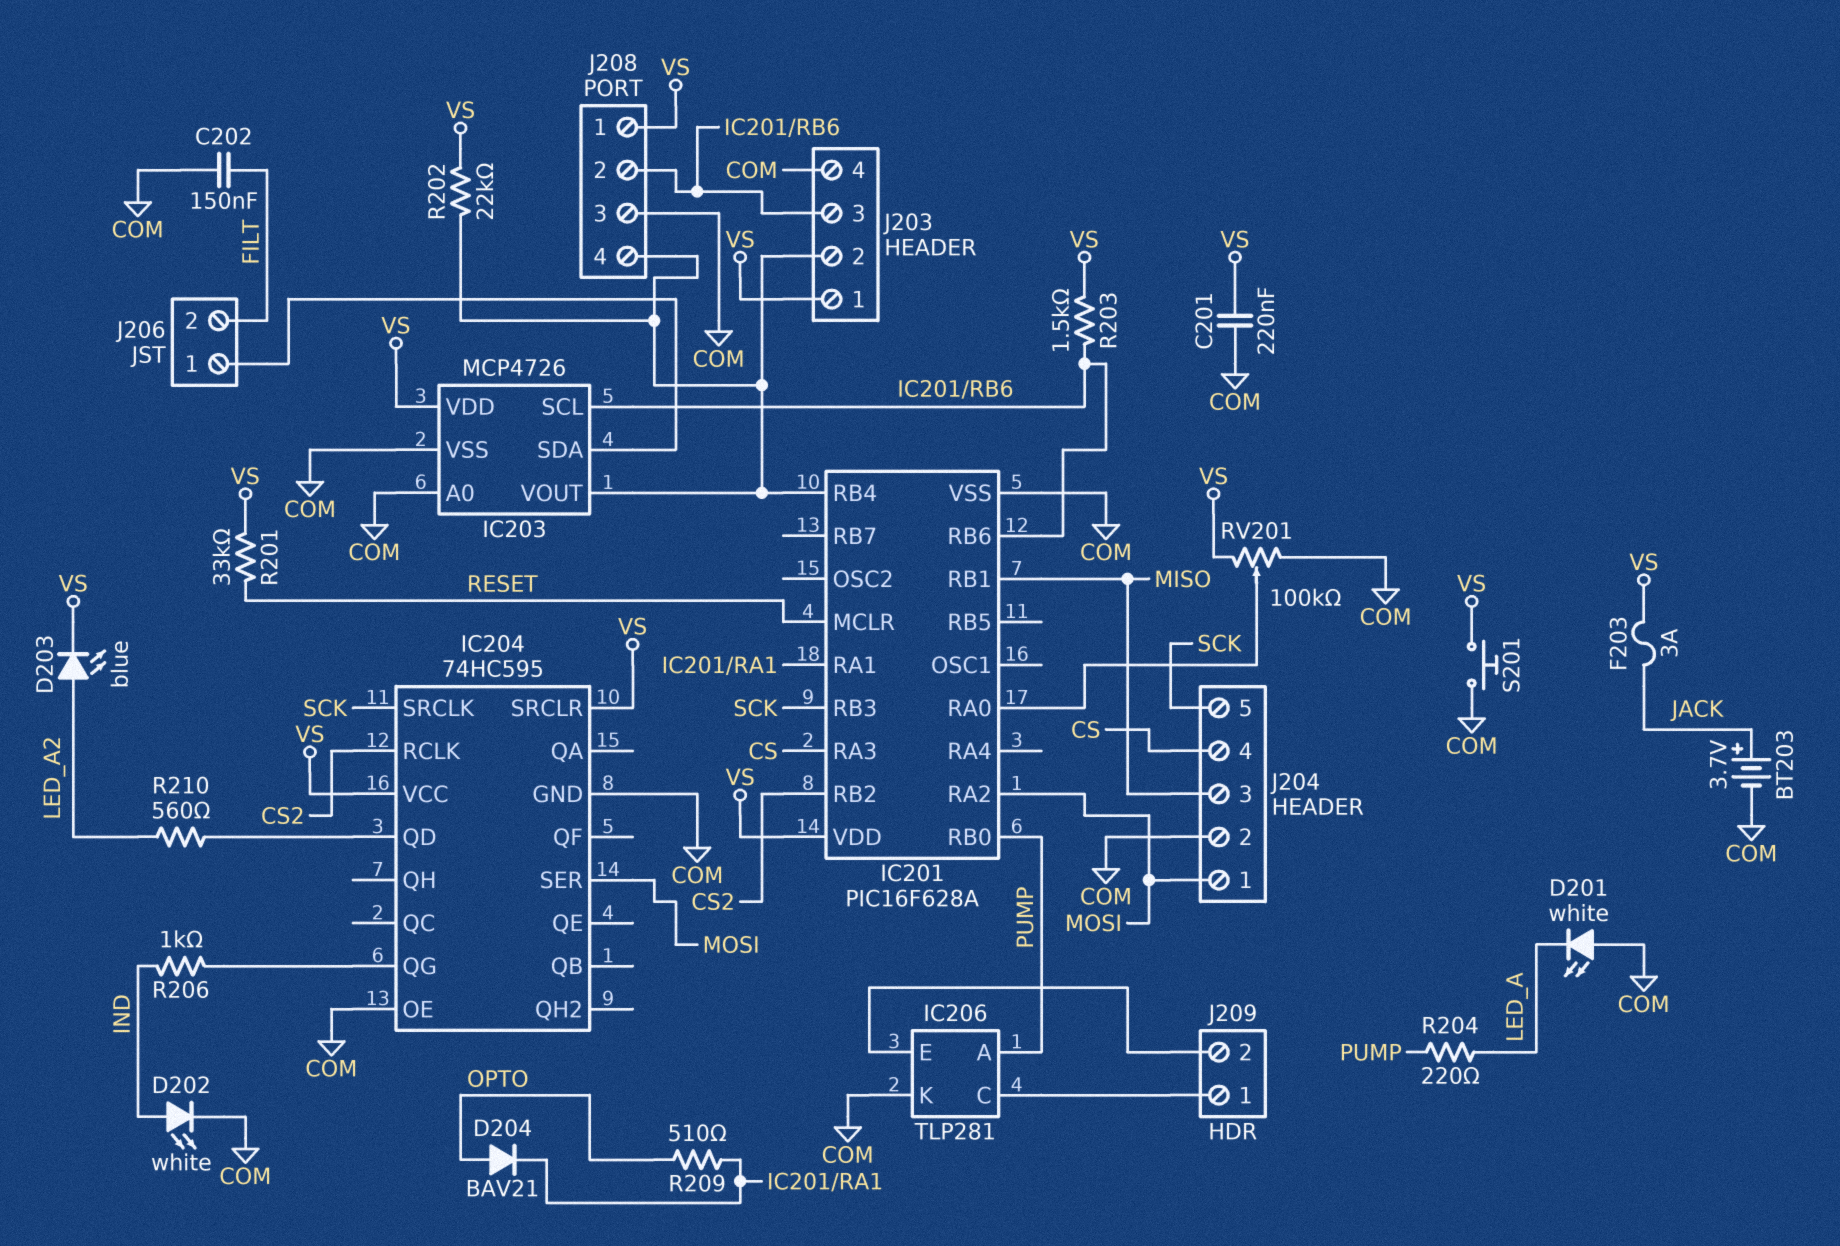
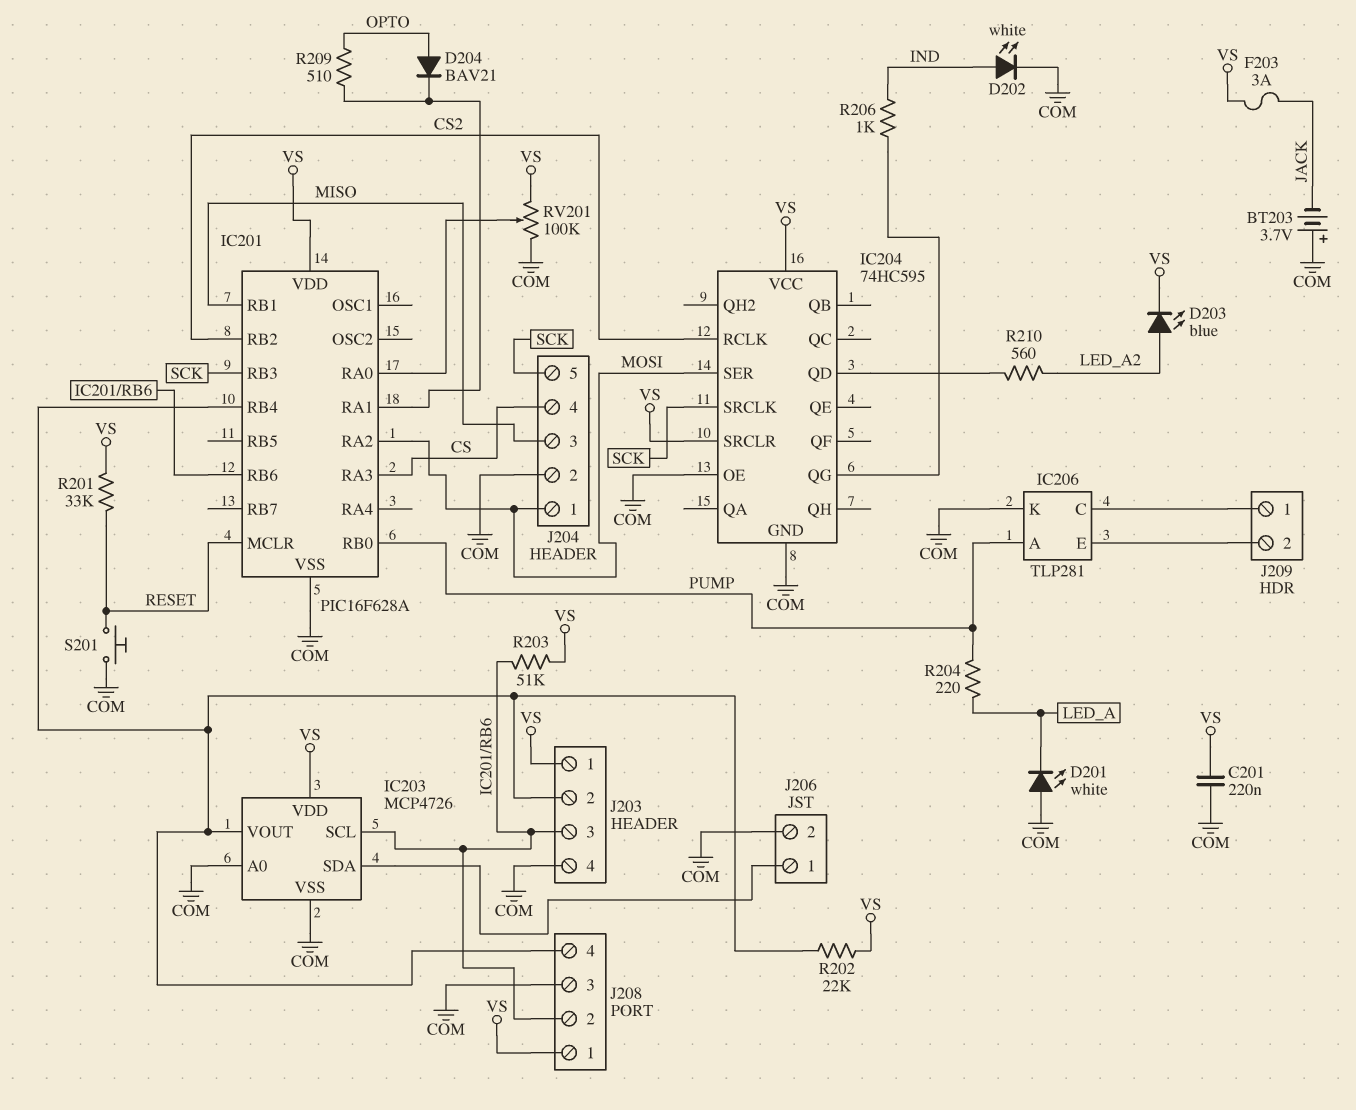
BT203: 3.7V (plus JACK, minus COM) -> 3.7V (plus COM, minus JACK)
C202: 150nF (COM, FILT) -> none
J206 pin 2: FILT -> COM
R203: 1.5k (IC201/RB6, VS) -> 51k (IC201/RB6, VS)
S201: button (COM, VS) -> button (COM, RESET)

